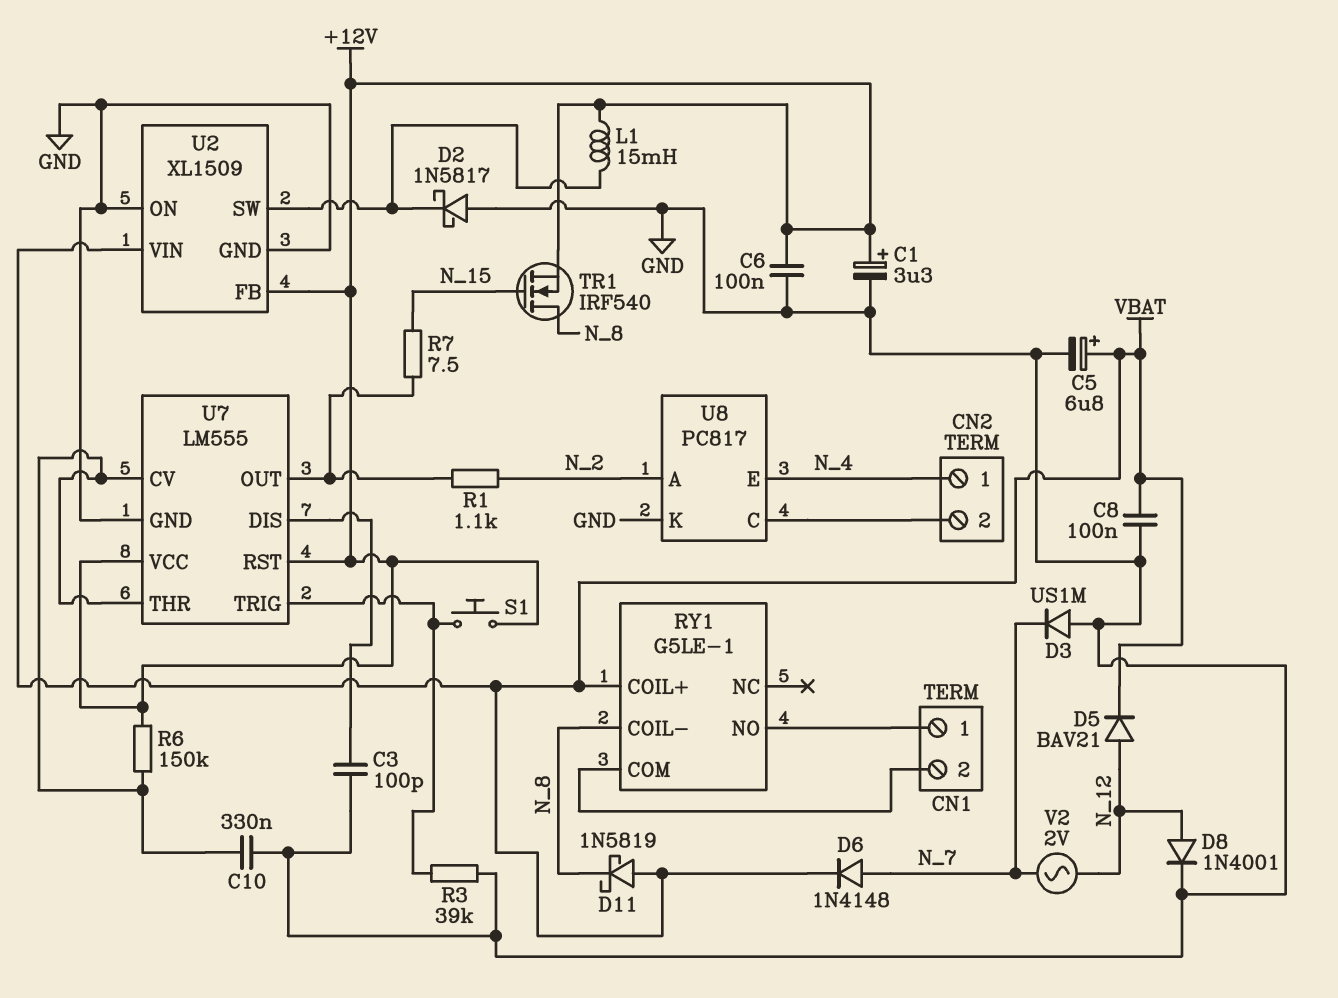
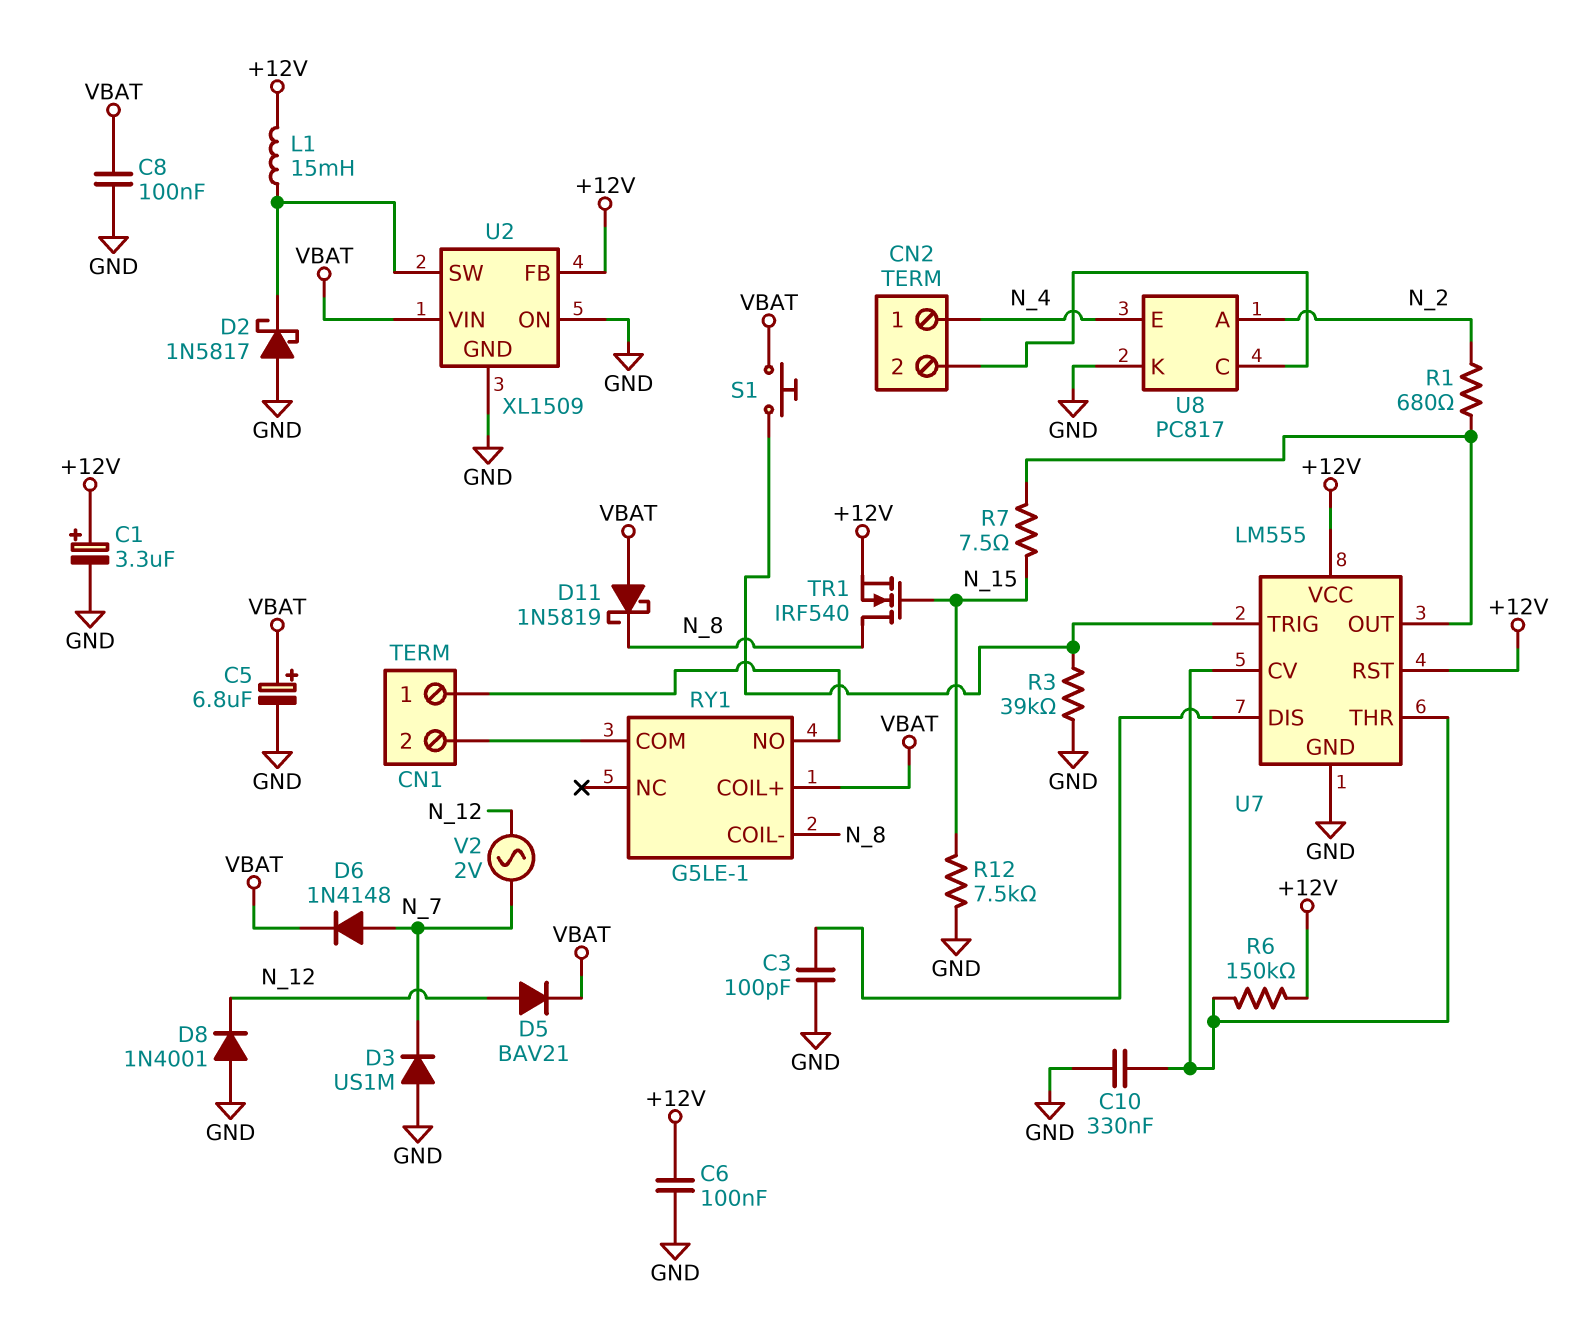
D8: diode 1N4001 (A N_12, K GND) -> diode 1N4001 (A GND, K N_12)
R1: 1.1k (N_2, U7/OUT) -> 680 (N_2, U7/OUT)
R12: none -> 7.5k (GND, N_15)
S1: button (+12V, U7/TRIG) -> button (U7/TRIG, VBAT)

